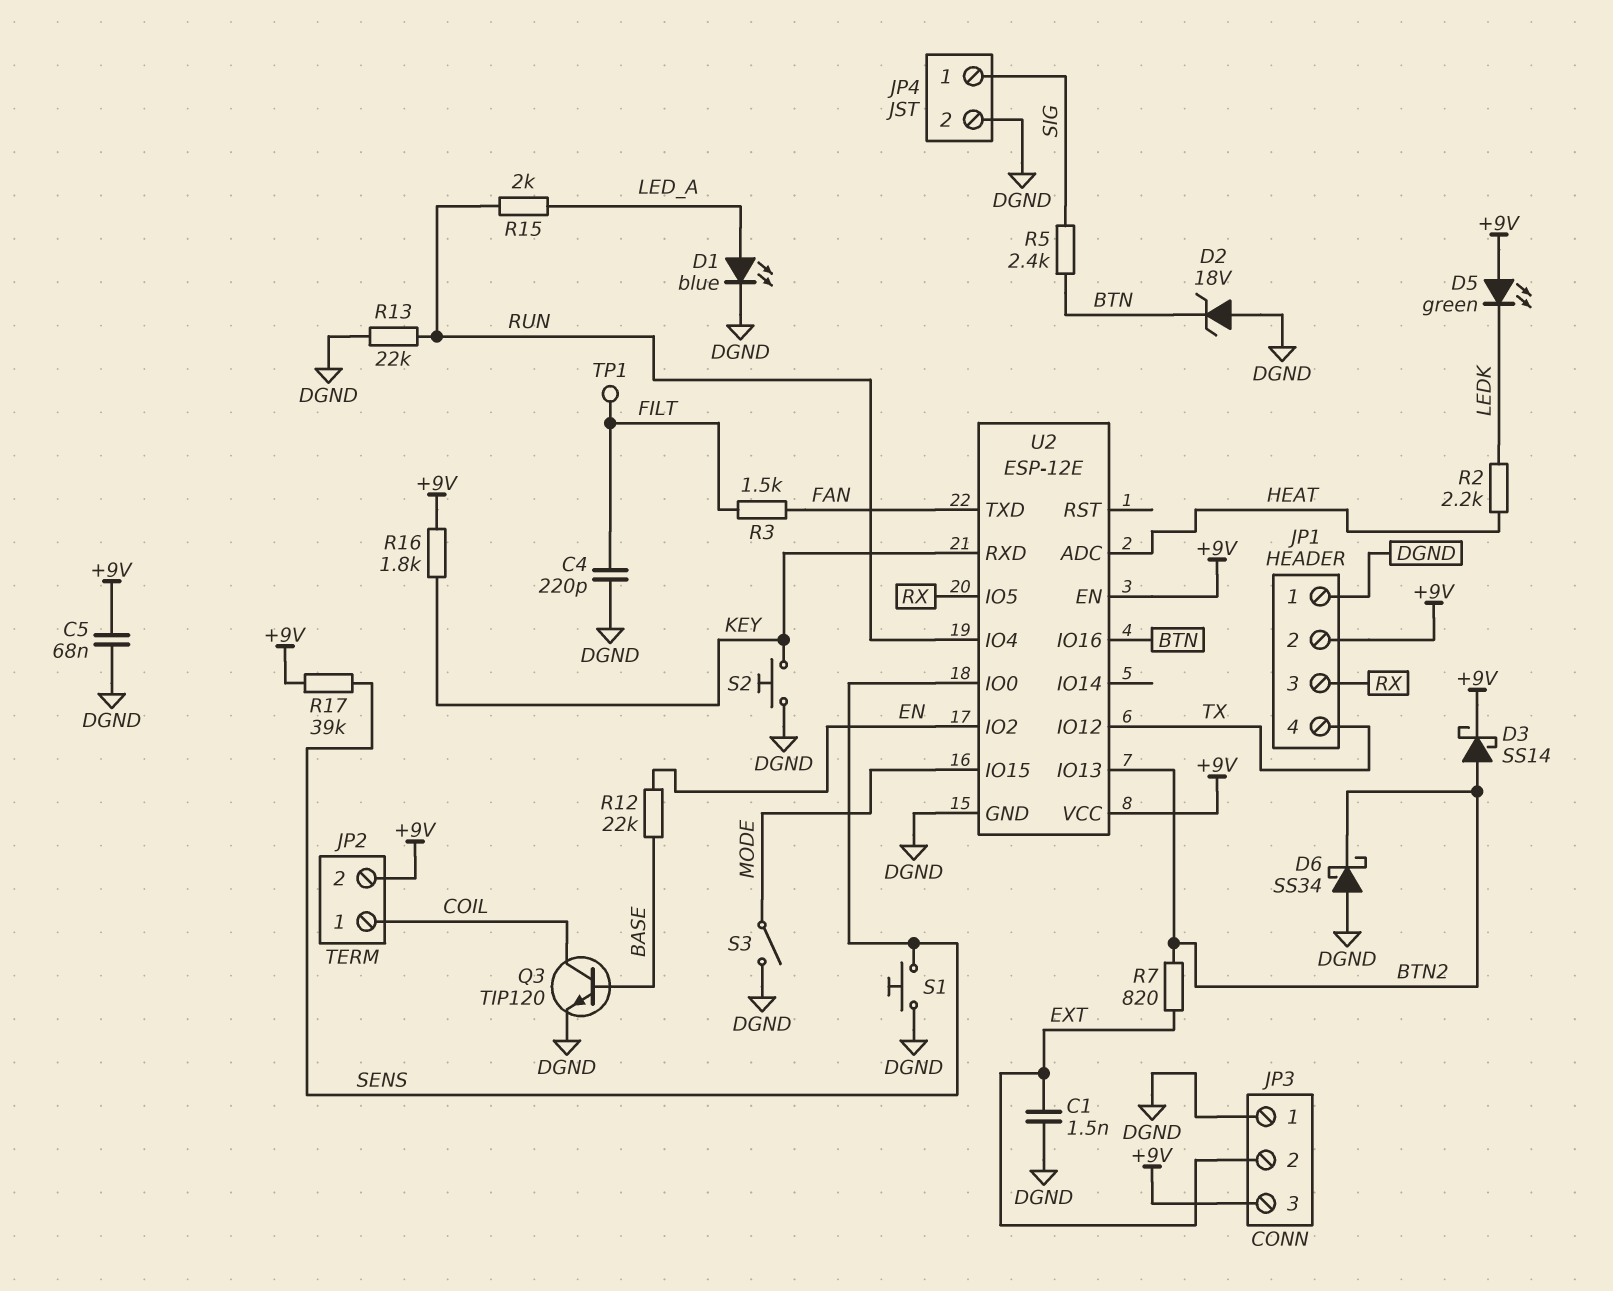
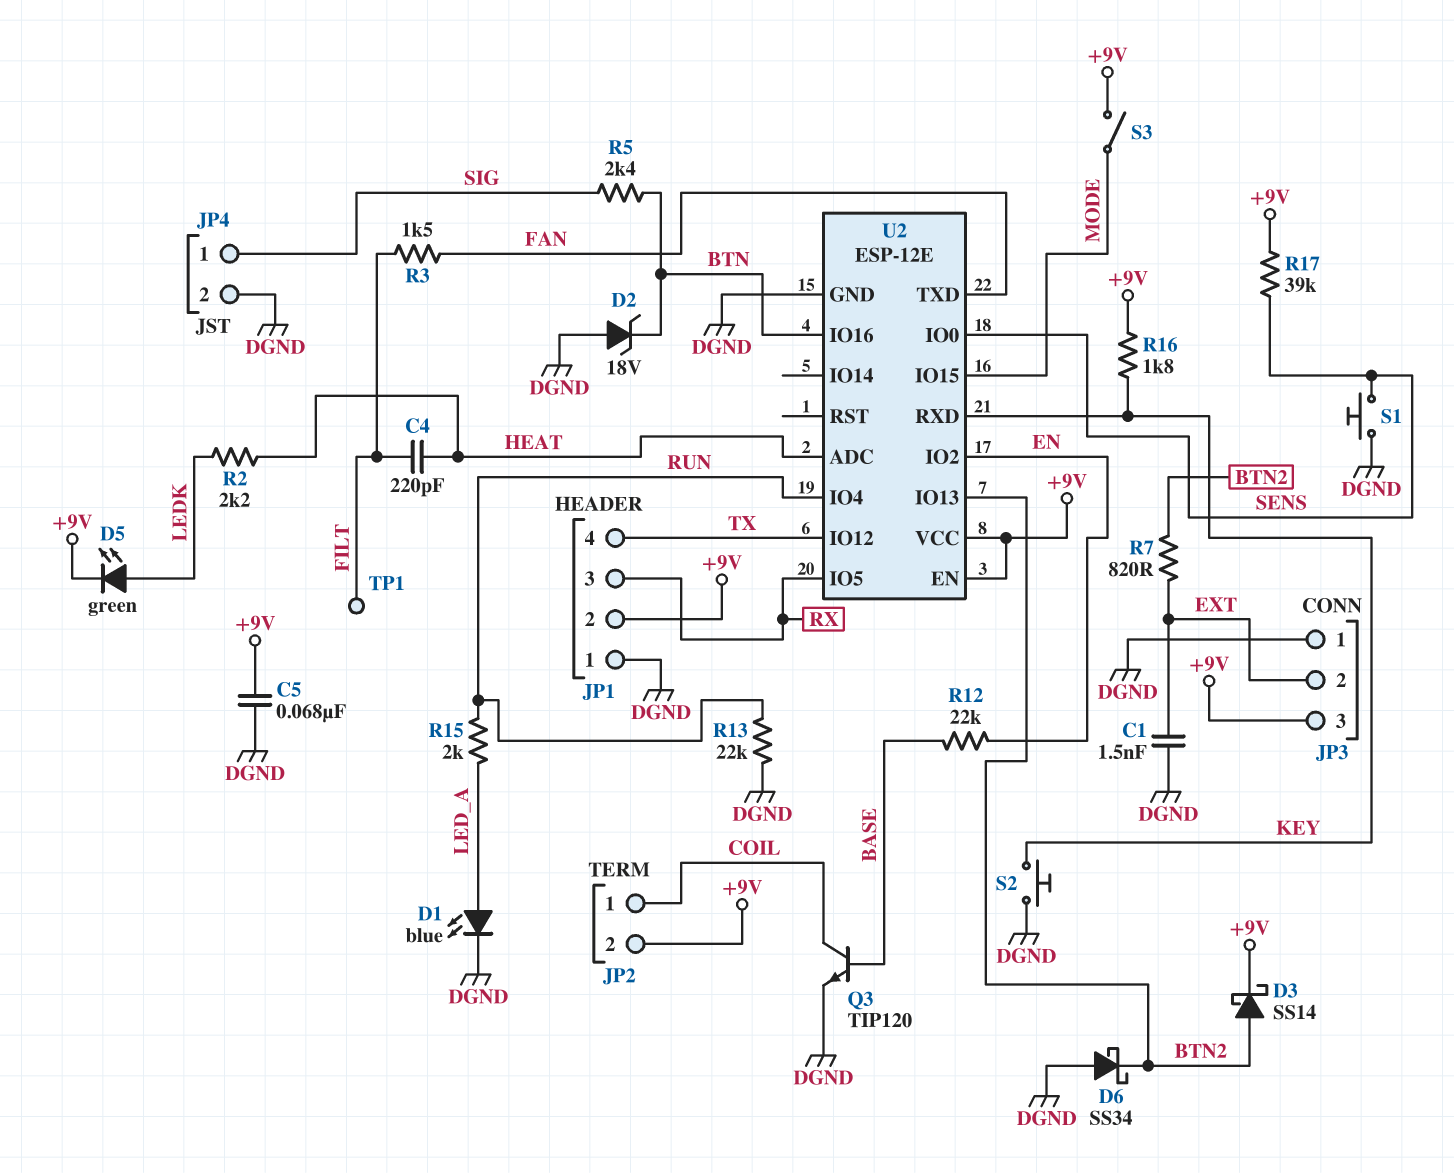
C4: 220pF (DGND, FILT) -> 220pF (FILT, HEAT)
D5: LED green (A +9V, K LEDK) -> LED green (A LEDK, K +9V)
S3: switch (DGND, MODE) -> switch (+9V, MODE)

